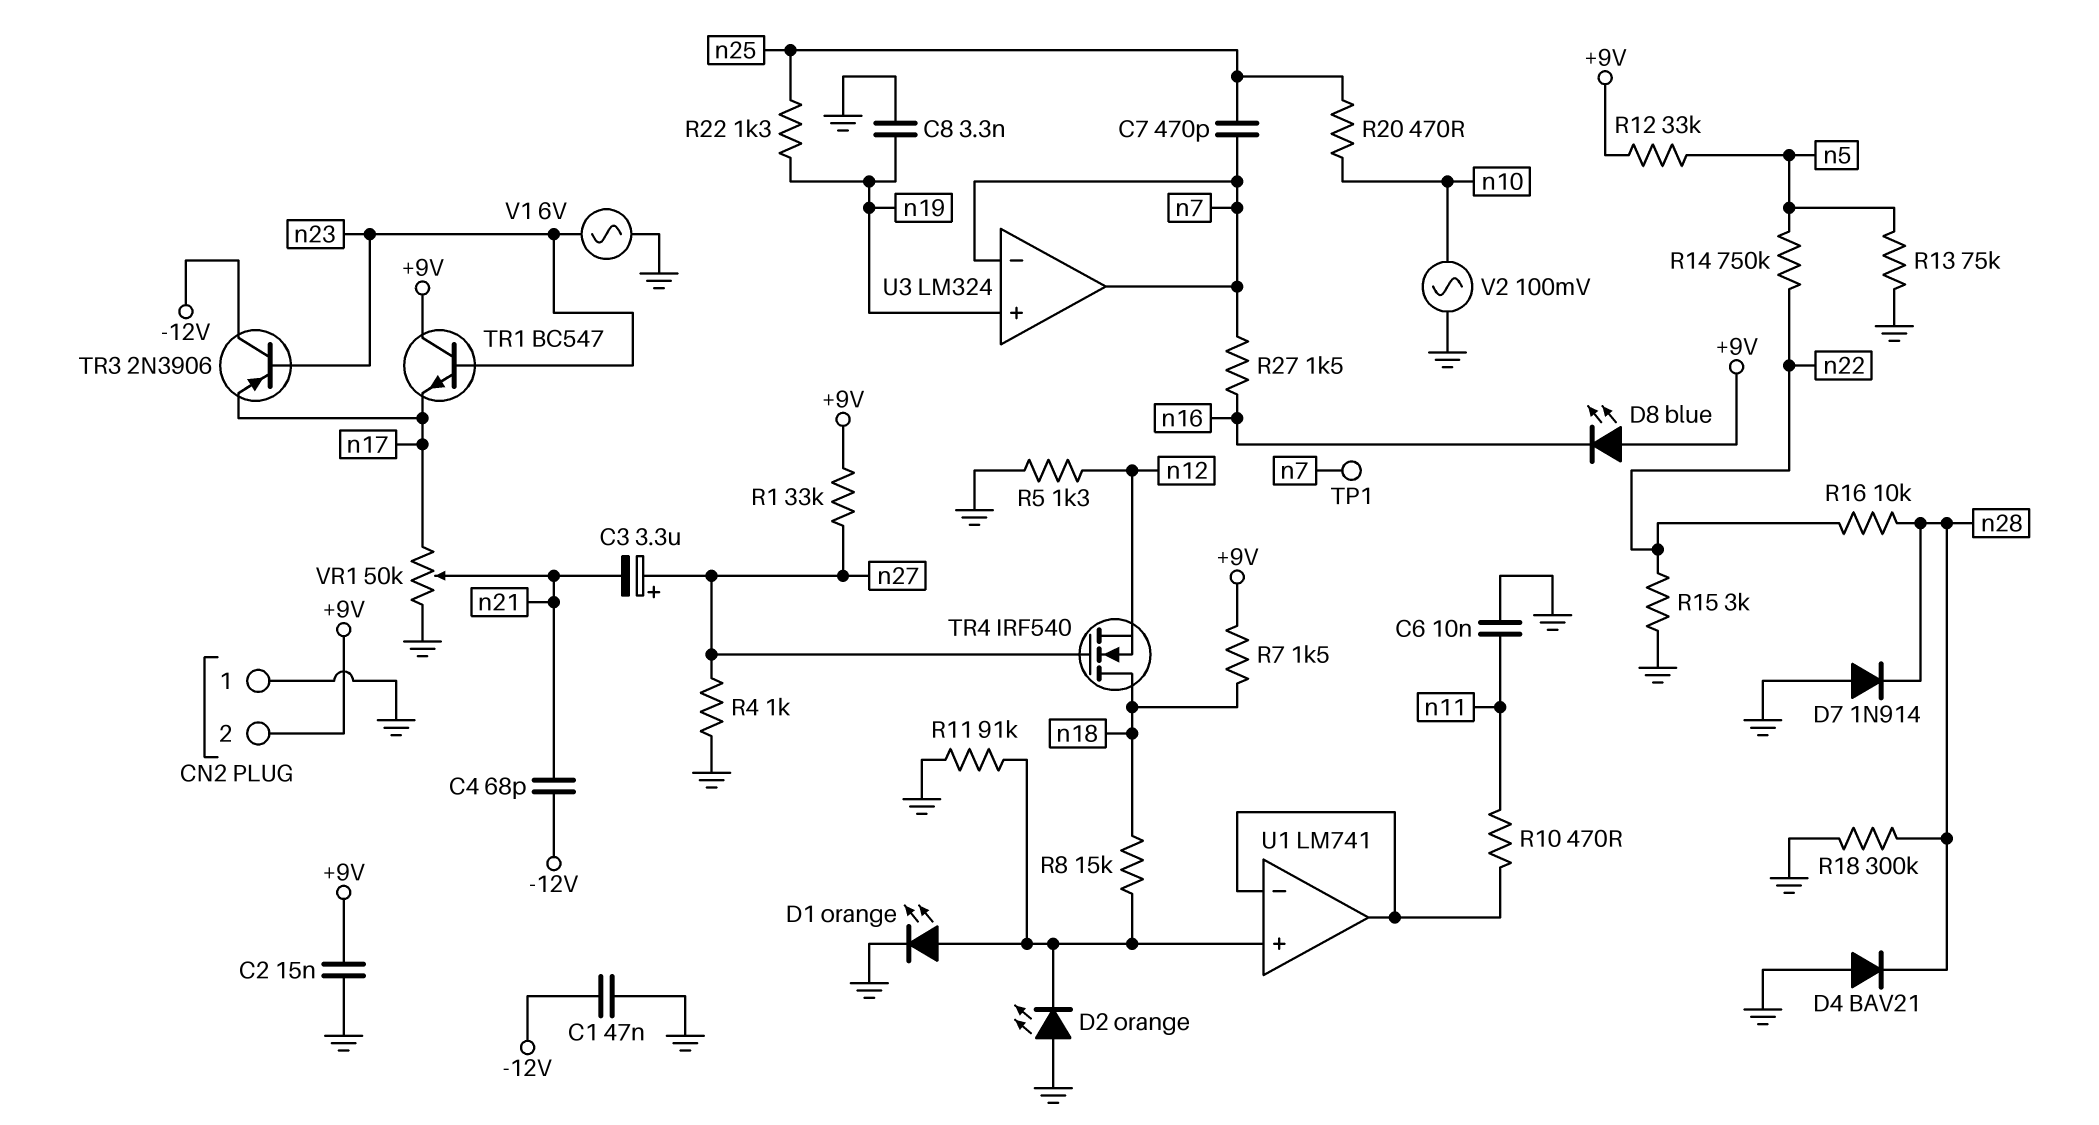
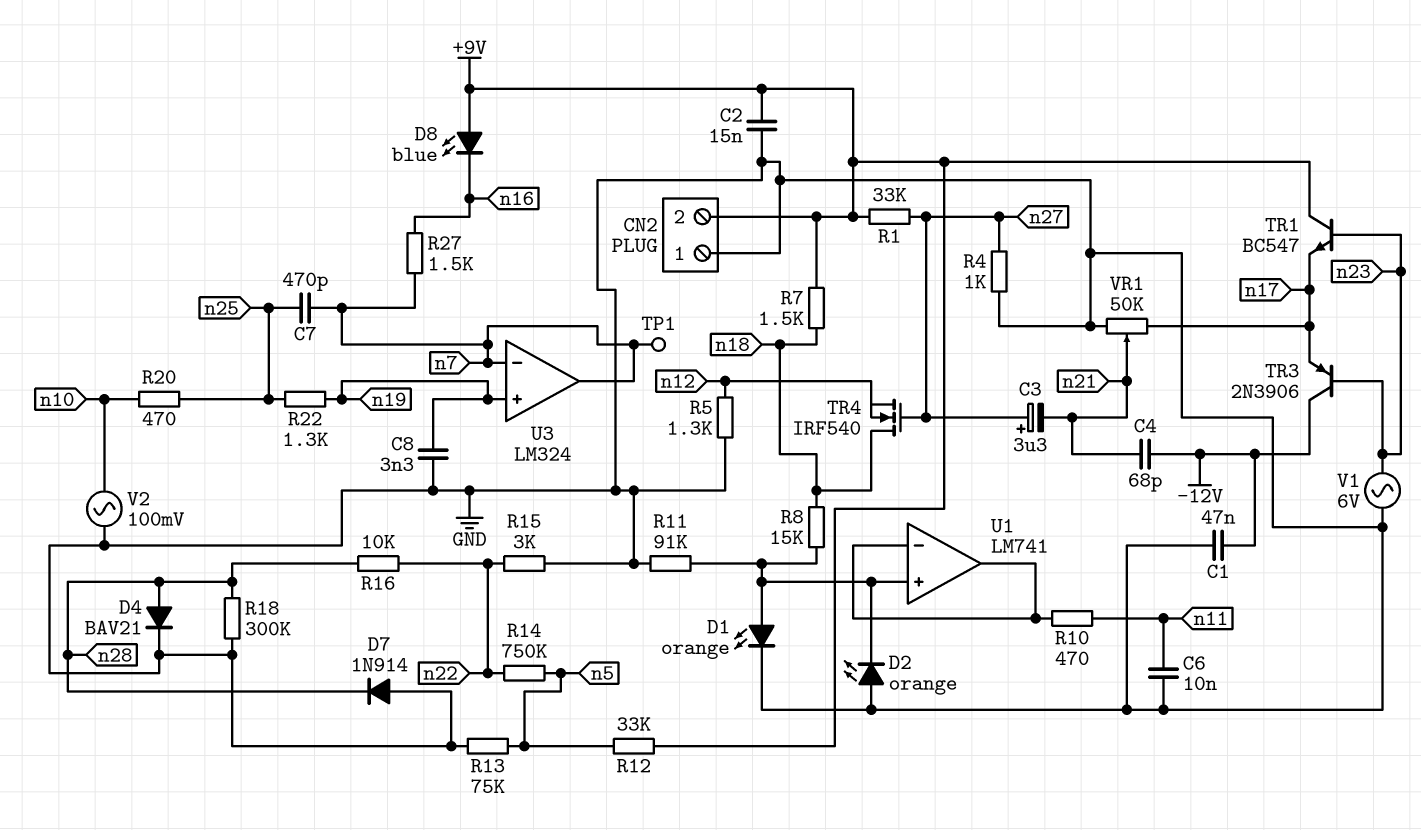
D4: diode BAV21 (A GND, K n28) -> diode BAV21 (A n28, K GND)

